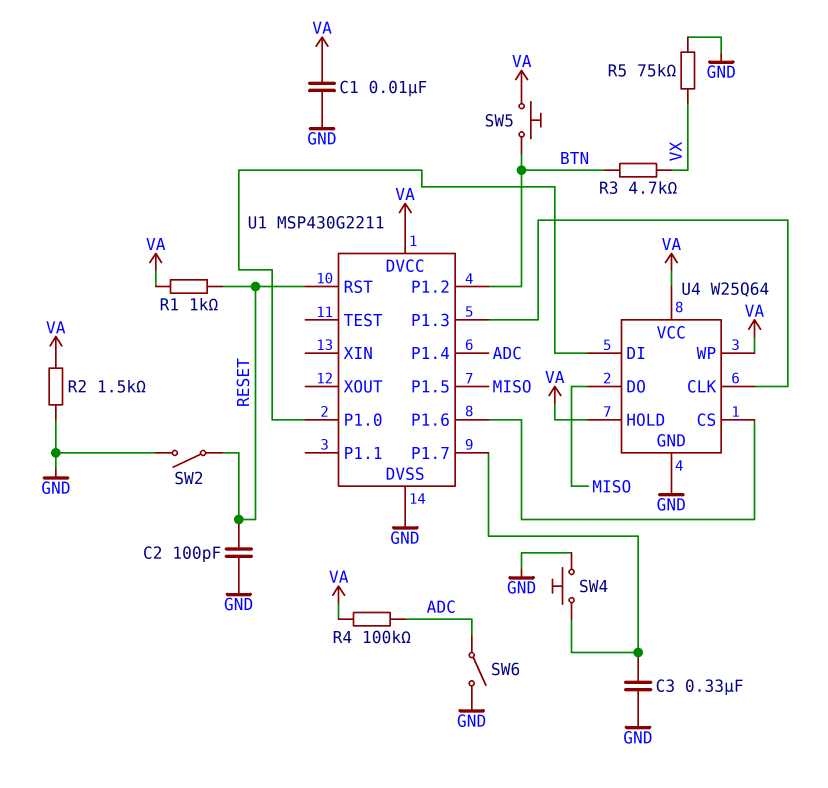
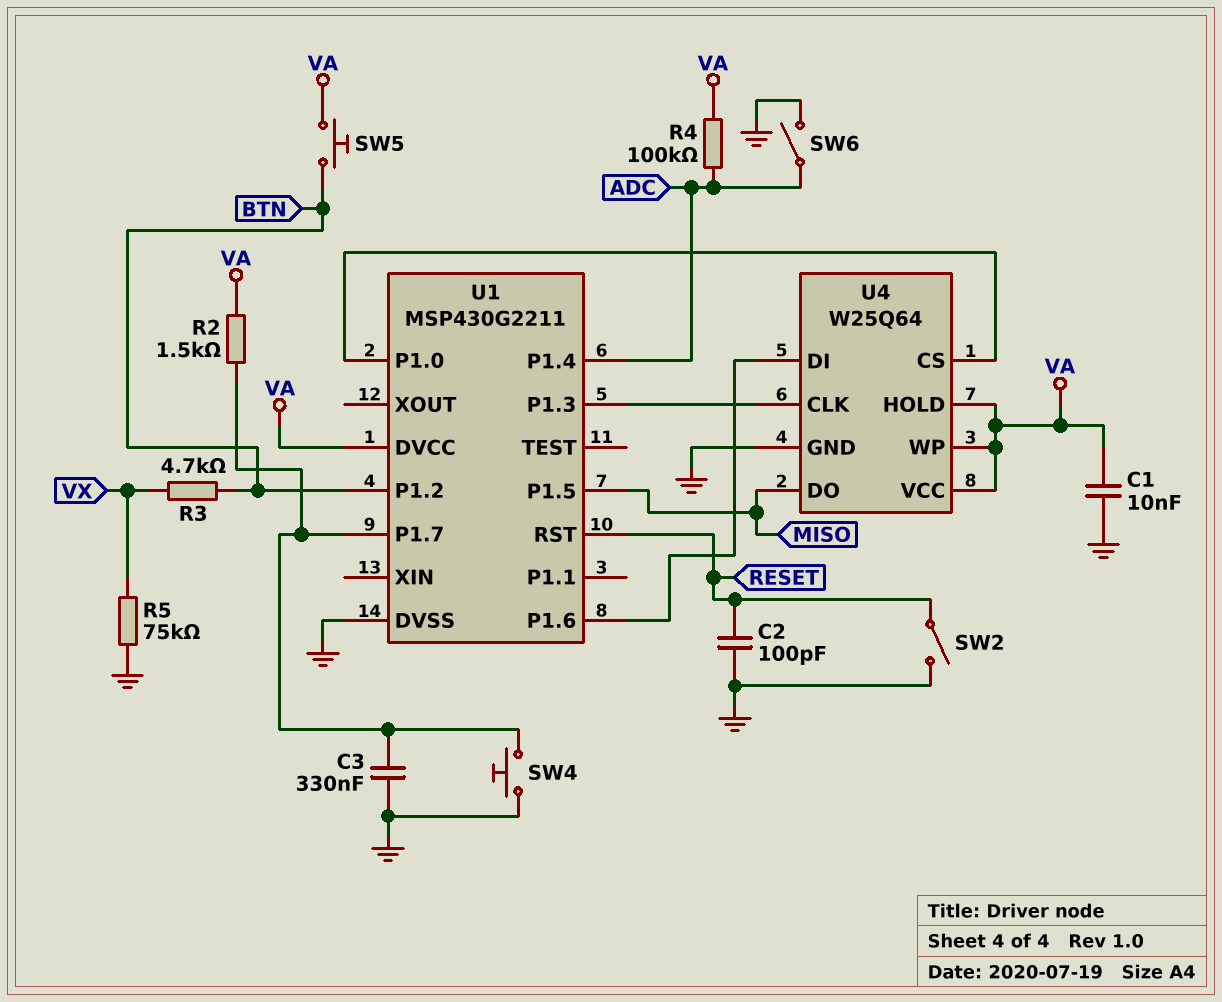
R1: 1k (RESET, VA) -> none
R2: 1.5k (GND, VA) -> 1.5k (U1/P1.7, VA)
U4 pin CS: U1/P1.6 -> U1/P1.0
U4 pin DI: U1/P1.0 -> U1/P1.6

